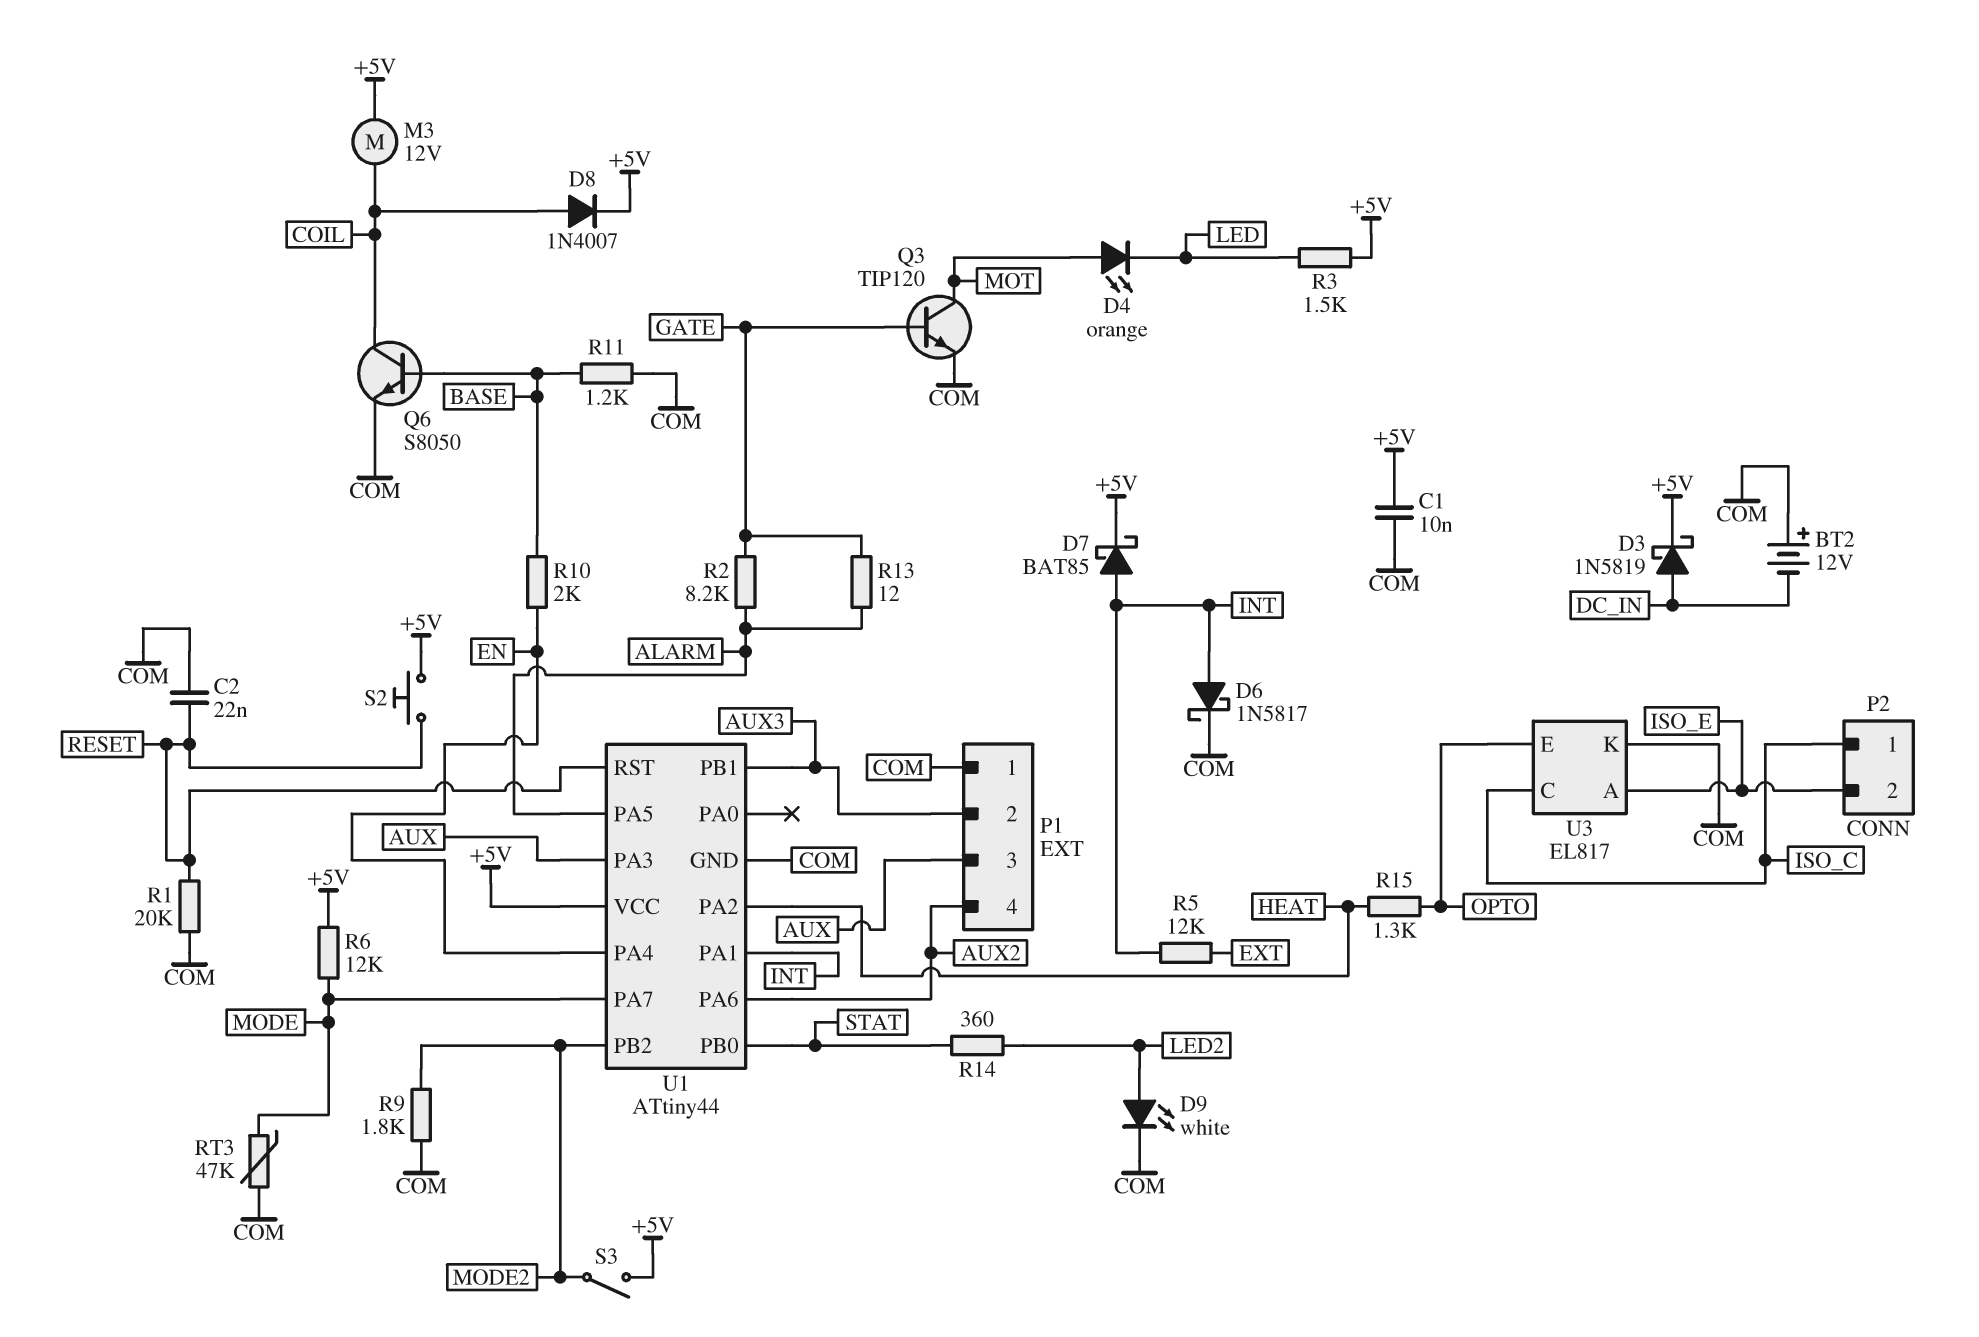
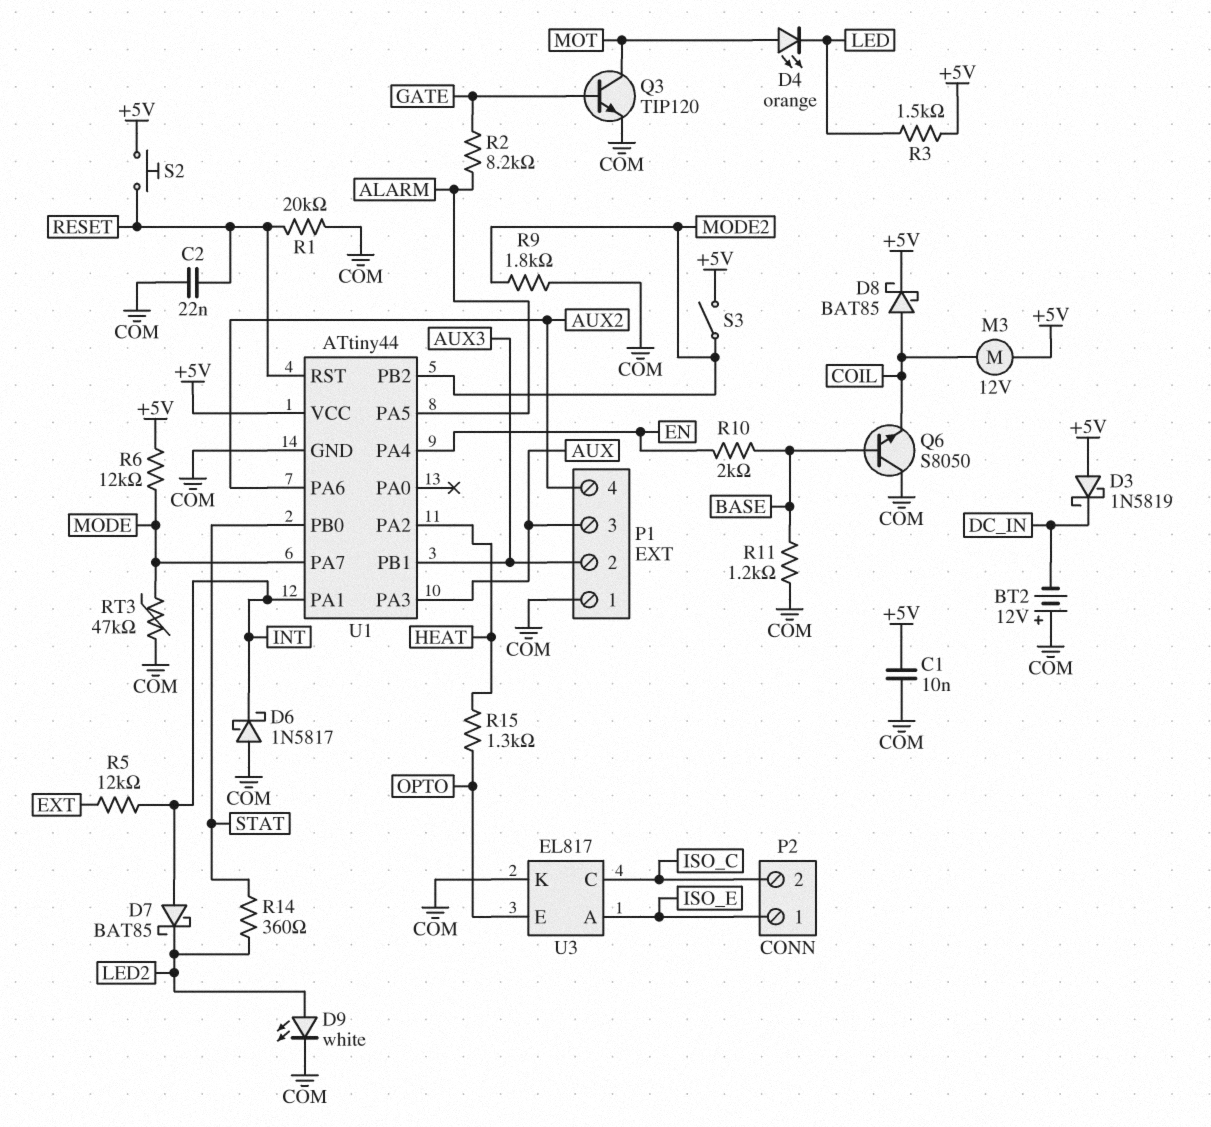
D3: schottky 1N5819 (A DC_IN, K +5V) -> schottky 1N5819 (A +5V, K DC_IN)
D6: schottky 1N5817 (A INT, K COM) -> schottky 1N5817 (A COM, K INT)
D7: schottky BAT85 (A INT, K +5V) -> schottky BAT85 (A INT, K LED2)
D8: diode 1N4007 (A COIL, K +5V) -> schottky BAT85 (A COIL, K +5V)
P2 pin 1: ISO_C -> ISO_E
P2 pin 2: ISO_E -> ISO_C
Q6: NPN S8050 (B BASE, C COIL, E COM) -> NPN S8050 (B BASE, C COM, E COIL)
R13: 12 (ALARM, GATE) -> none

